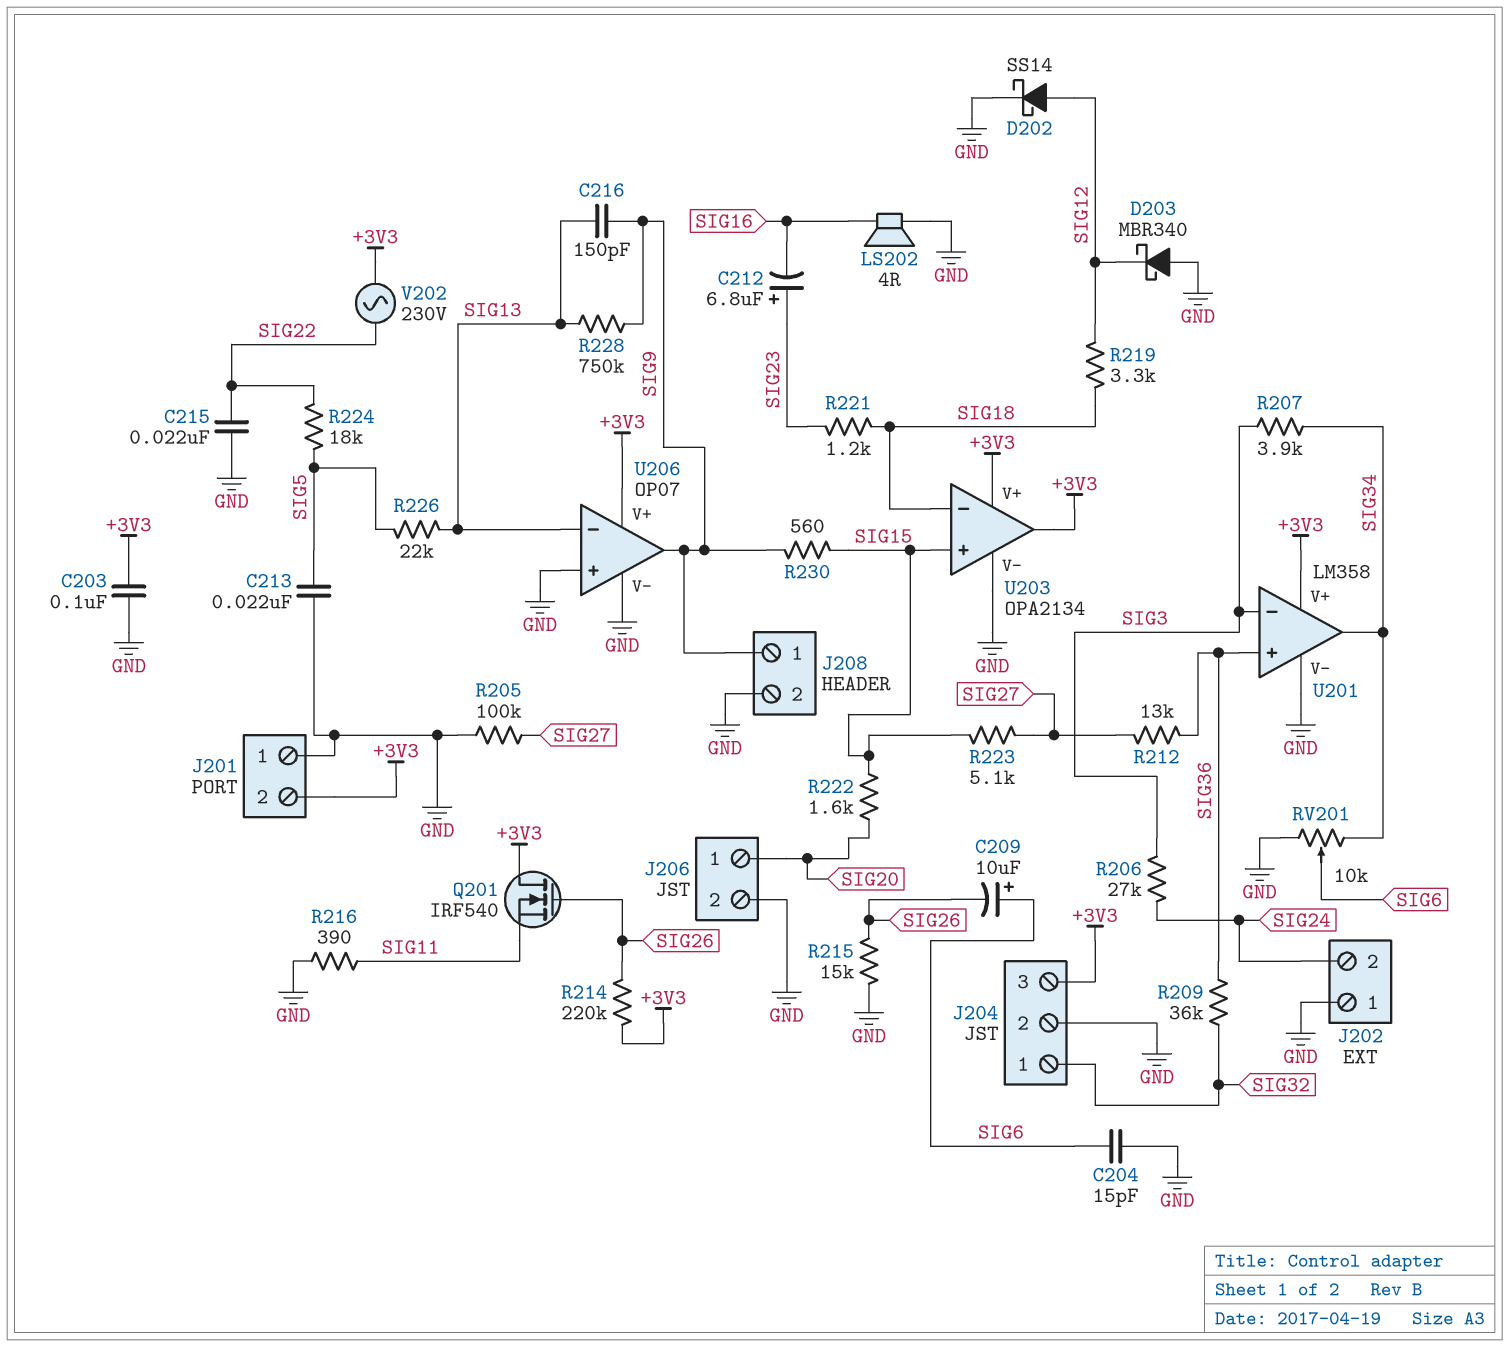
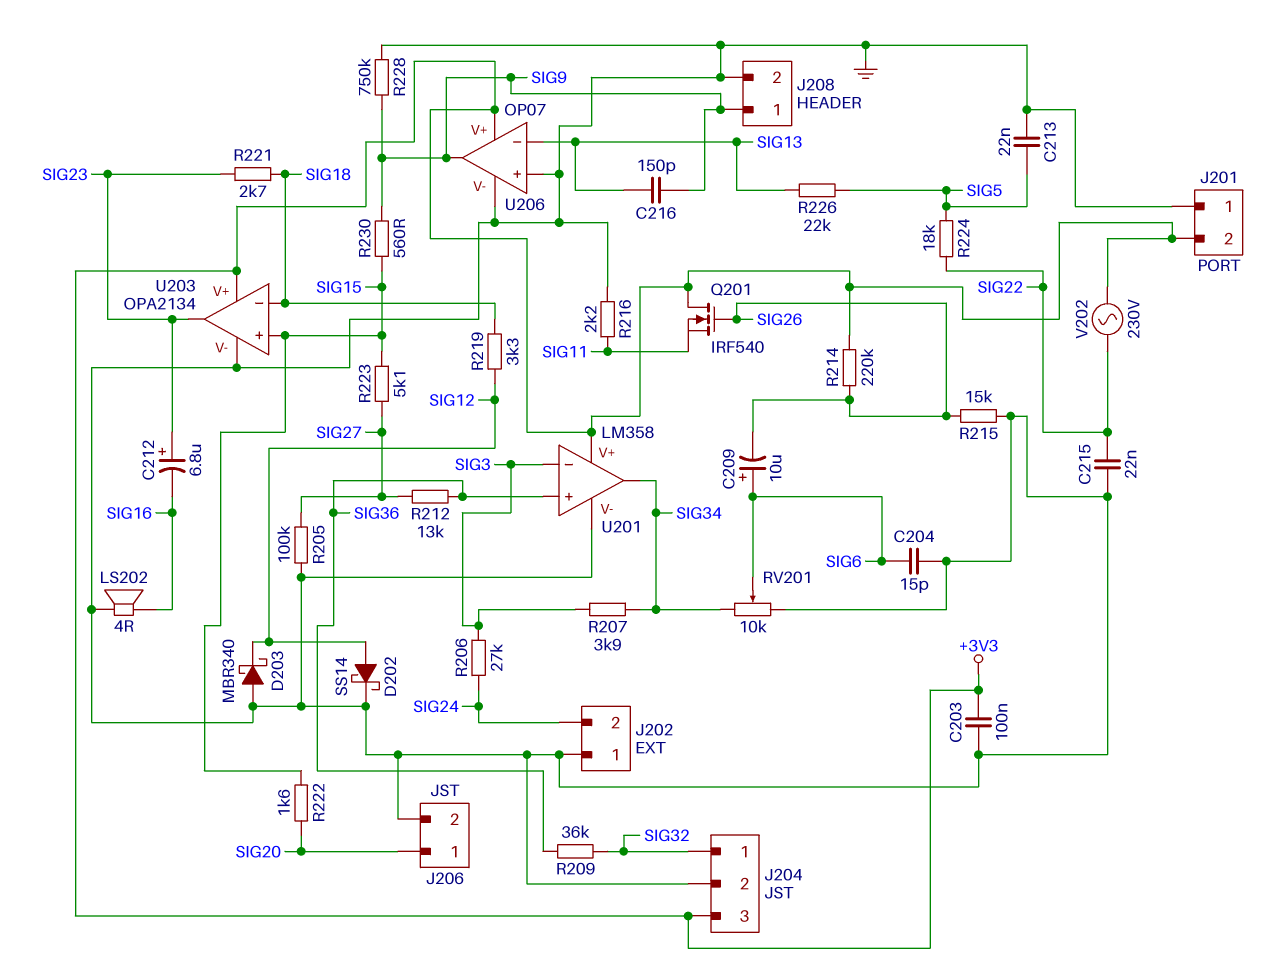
R216: 390 (GND, SIG11) -> 2.2k (GND, SIG11)
R221: 1.2k (SIG18, SIG23) -> 2.7k (SIG18, SIG23)
R228: 750k (SIG9, SIG13) -> 750k (GND, SIG9)
U203 pin out: +3V3 -> SIG23

